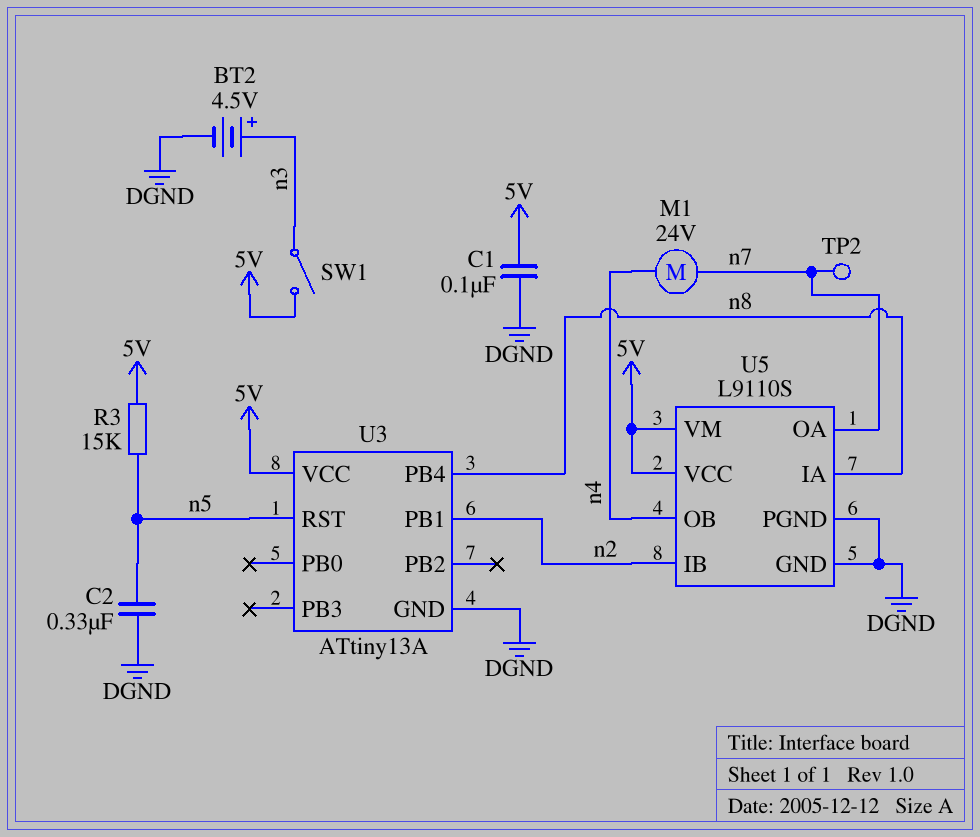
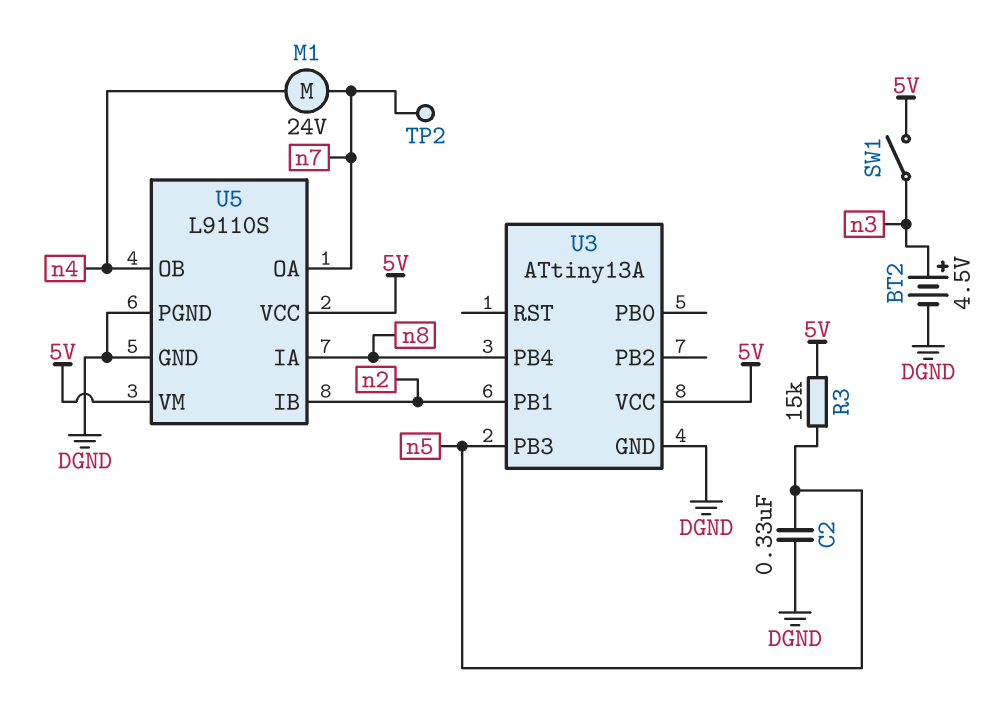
C1: 100nF (5V, DGND) -> none
U3 pin PB3: none -> n5
U3 pin RST: n5 -> none

